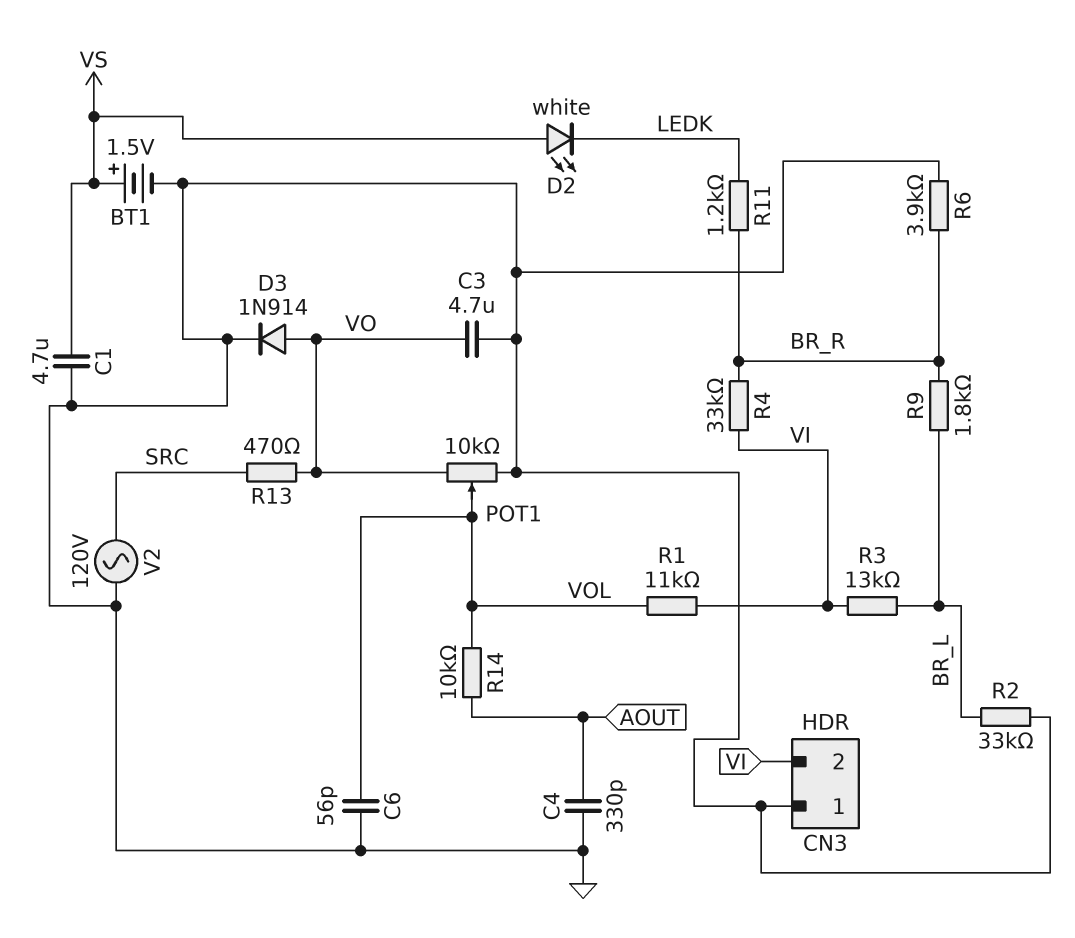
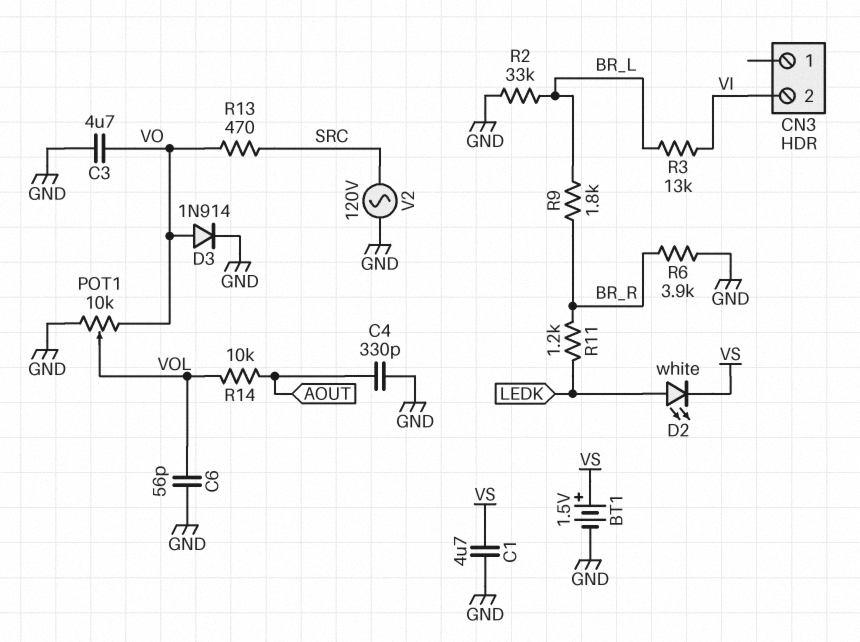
CN3 pin 1: GND -> none
D2: LED white (A VS, K LEDK) -> LED white (A LEDK, K VS)
R1: 11k (VI, VOL) -> none
R4: 33k (BR_R, VI) -> none

